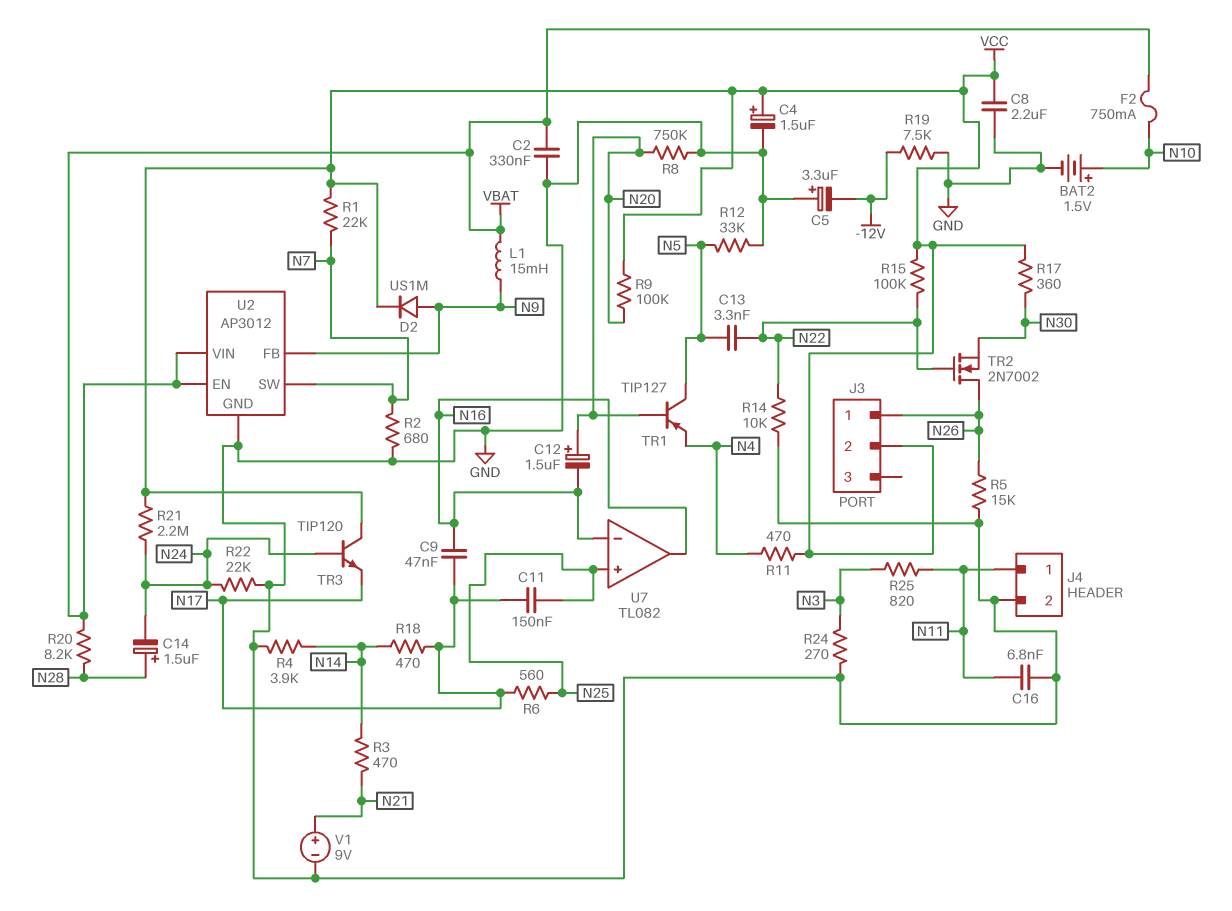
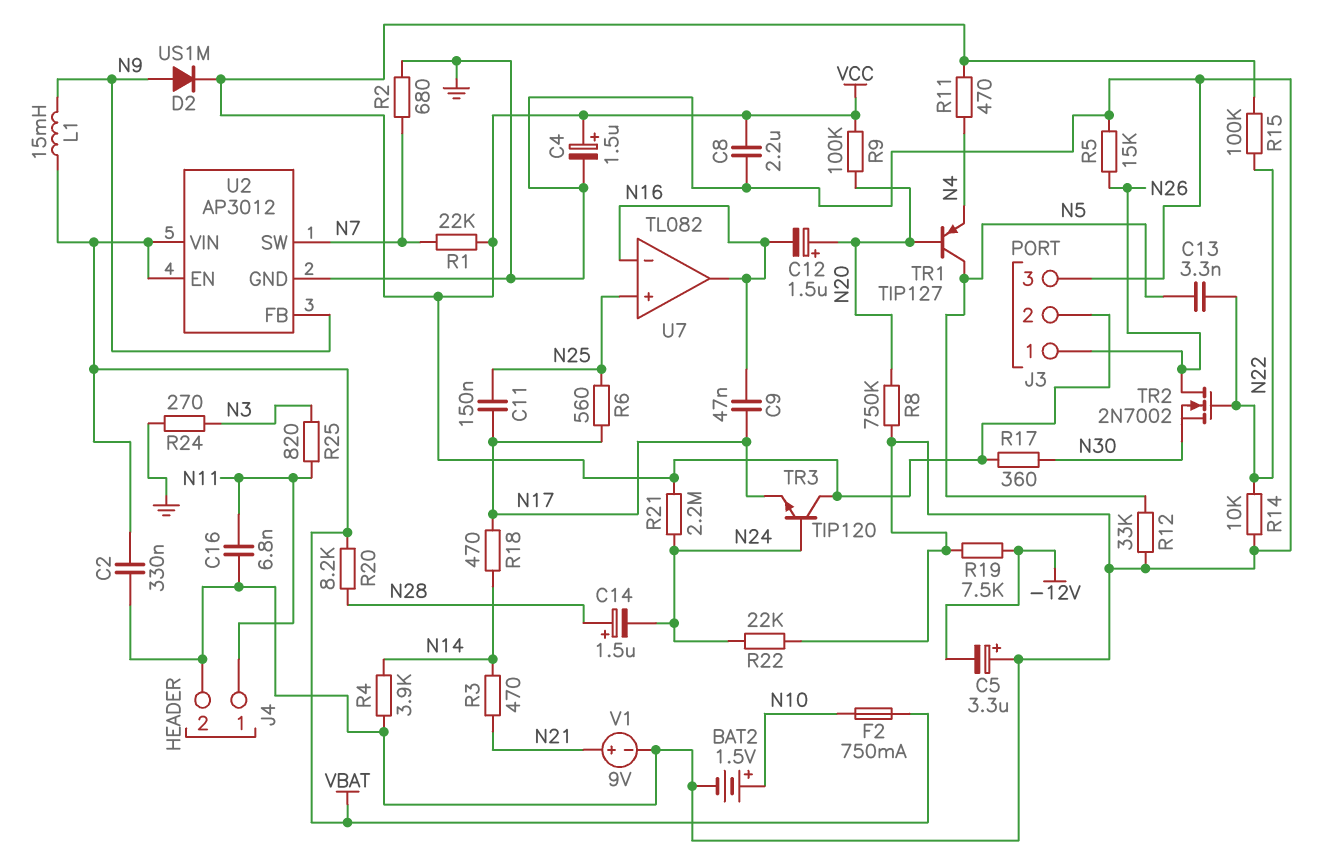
J3 pin 3: none -> GND

